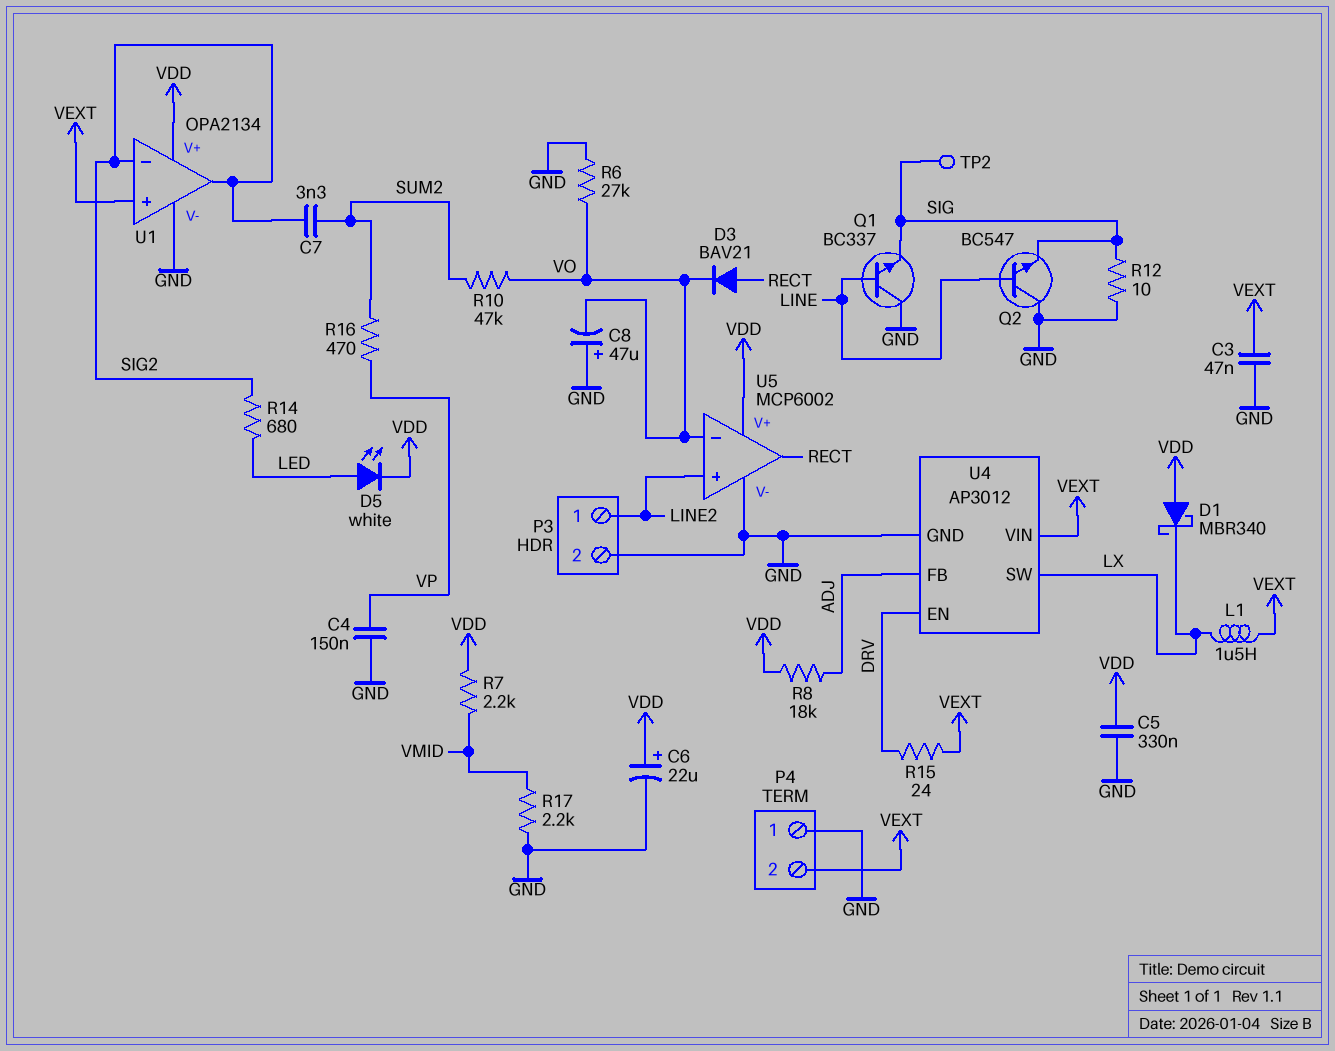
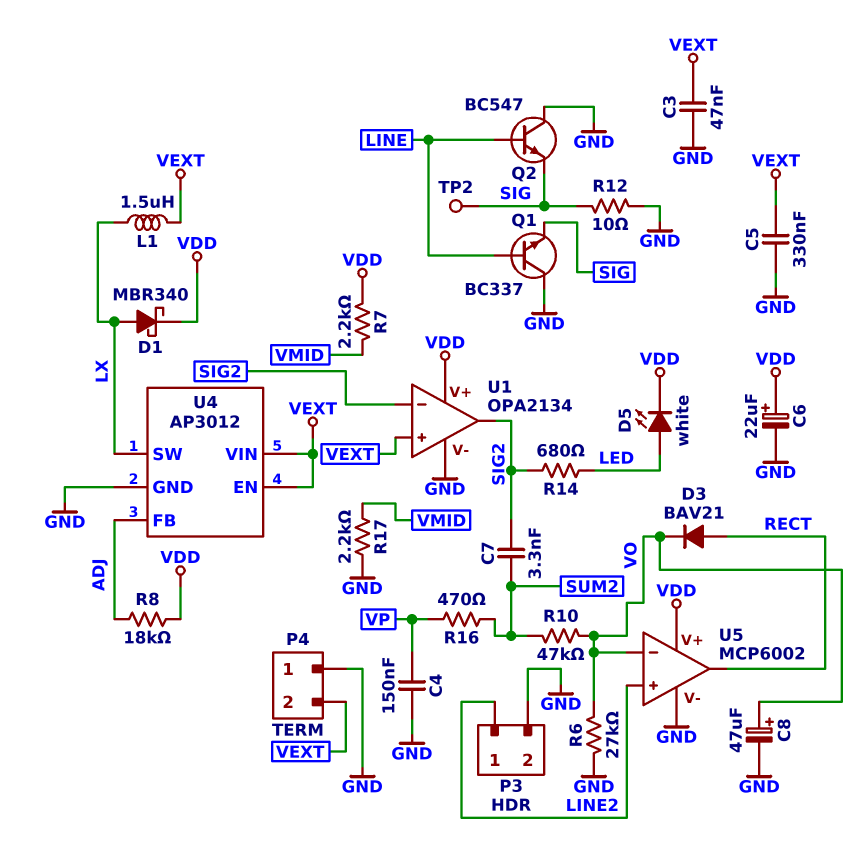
C5: 330nF (GND, VDD) -> 330nF (GND, VEXT)
C8: 47uF (plus GND, minus VO) -> 47uF (plus VO, minus GND)
D1: schottky MBR340 (A VDD, K LX) -> schottky MBR340 (A LX, K VDD)
R15: 24 (DRV, VEXT) -> none
U4 pin EN: DRV -> VEXT

